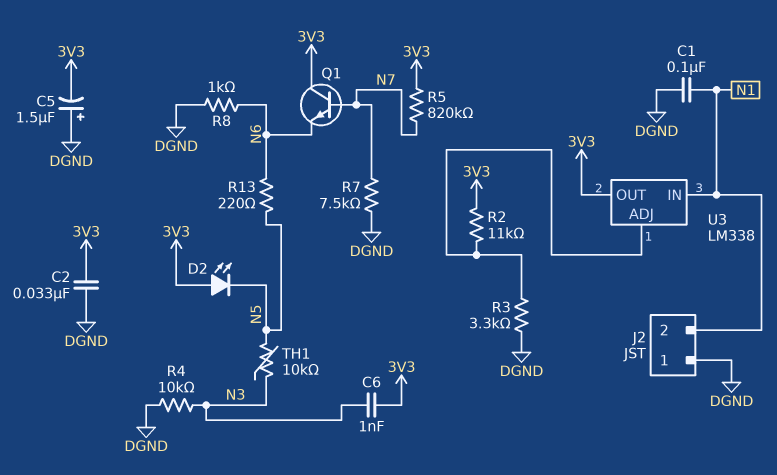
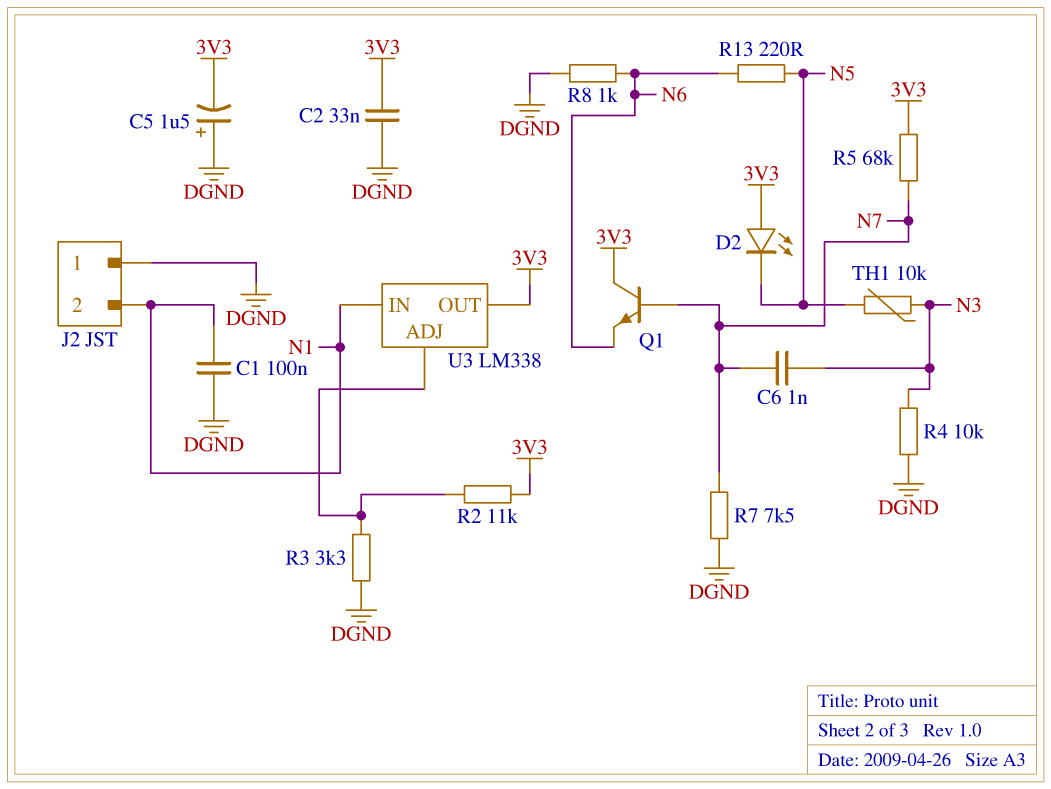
C6: 1nF (3V3, N3) -> 1nF (N3, N7)
R5: 820k (3V3, N7) -> 68k (3V3, N7)

